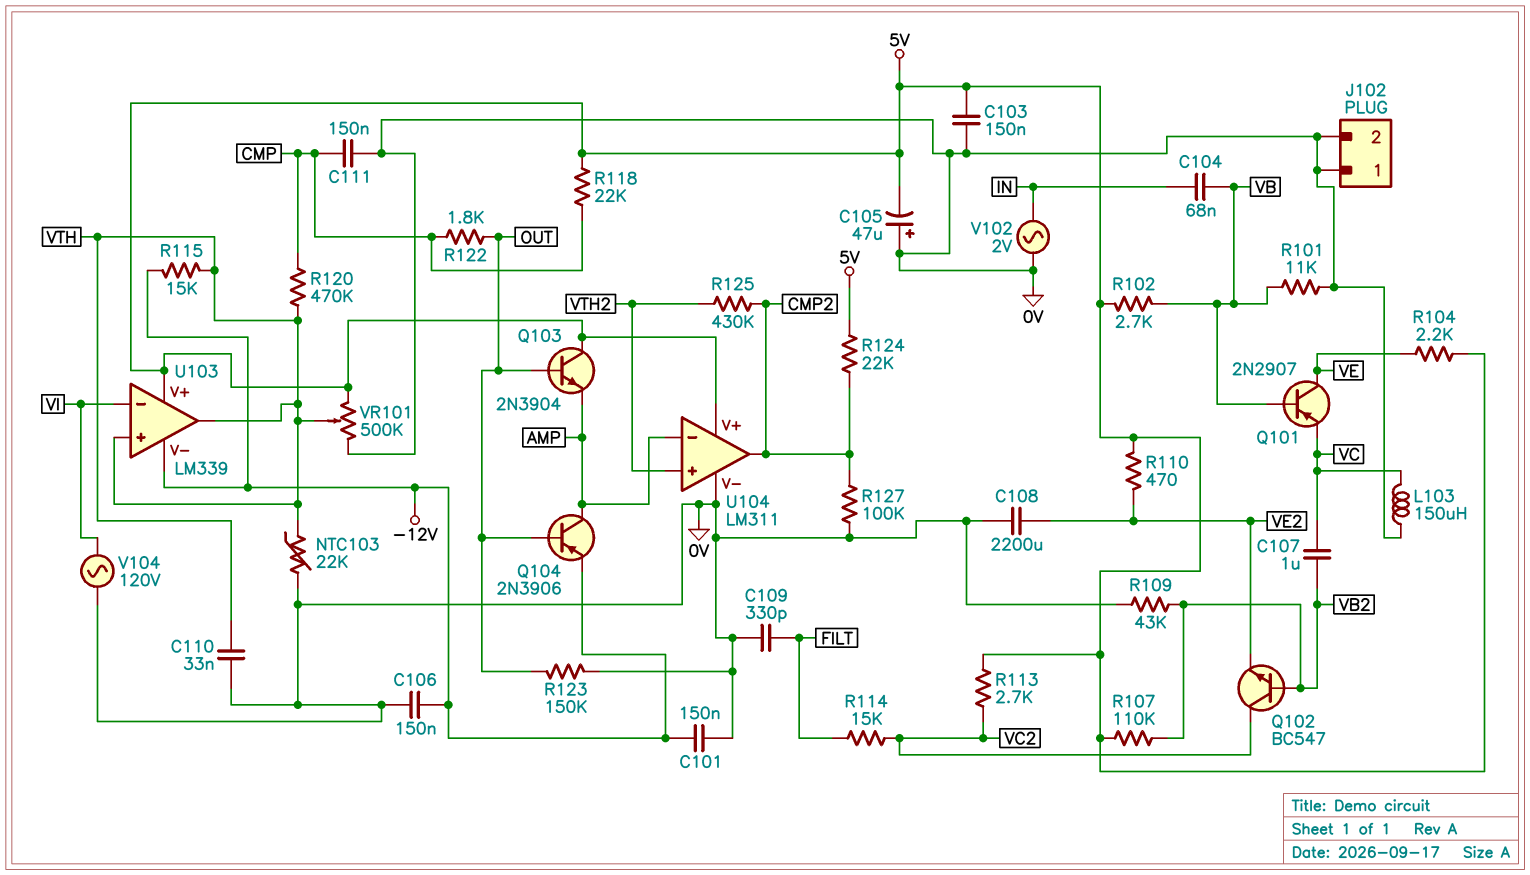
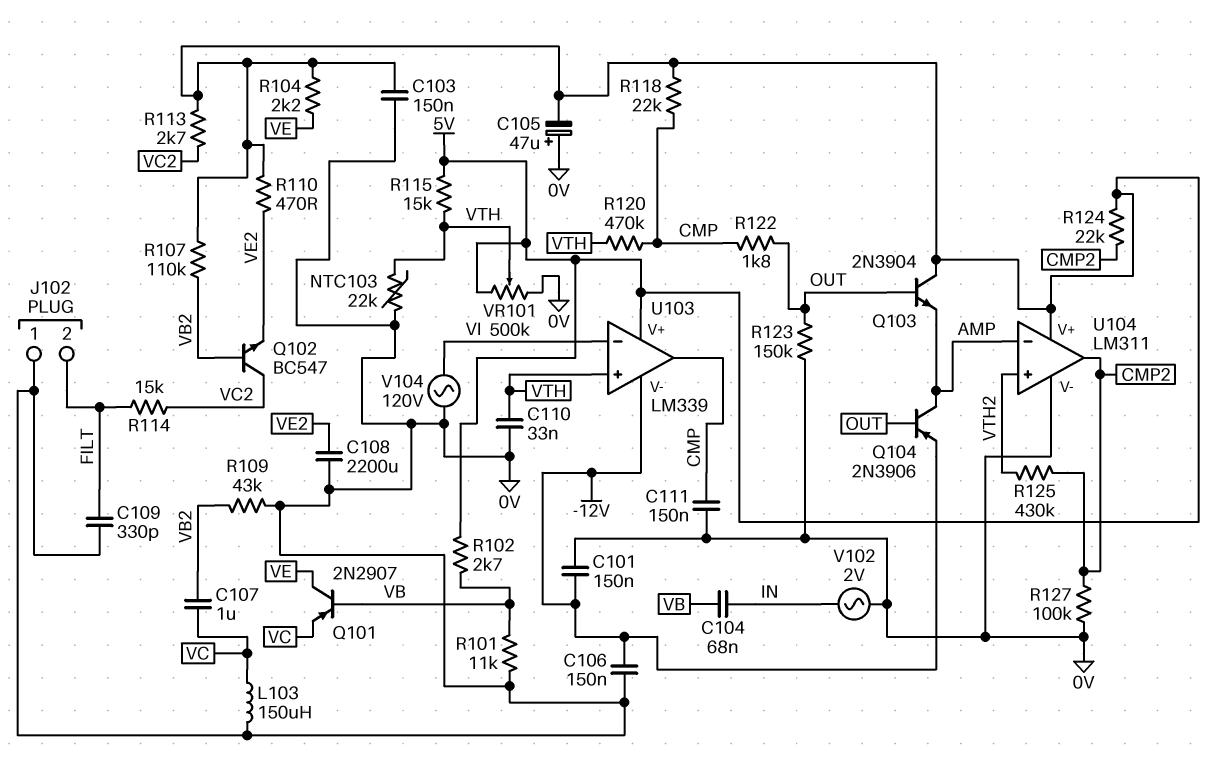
J102 pin 2: 0V -> FILT
R115: 15k (-12V, VTH) -> 15k (5V, VTH)
U103 pin out: VTH -> CMP

